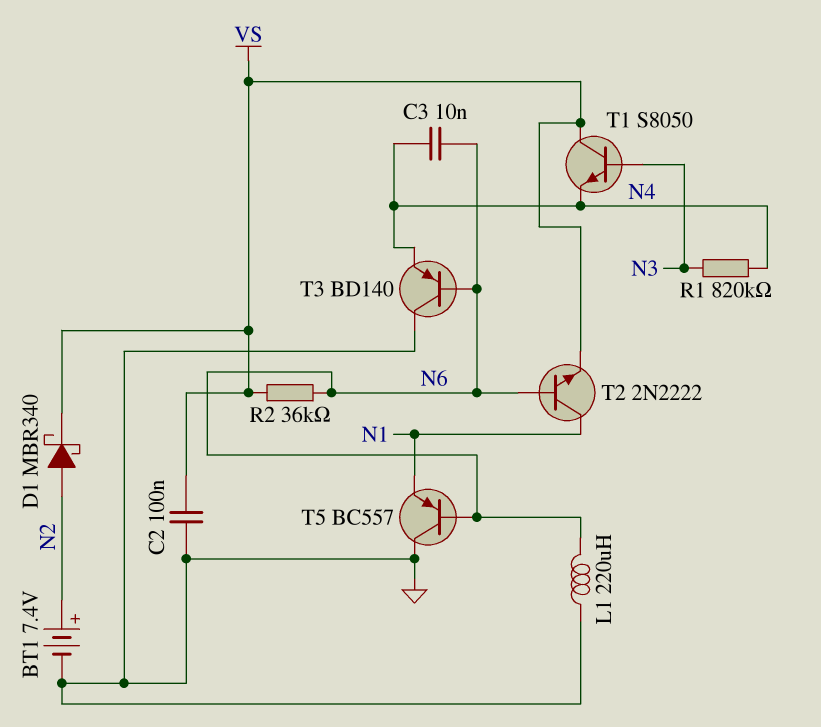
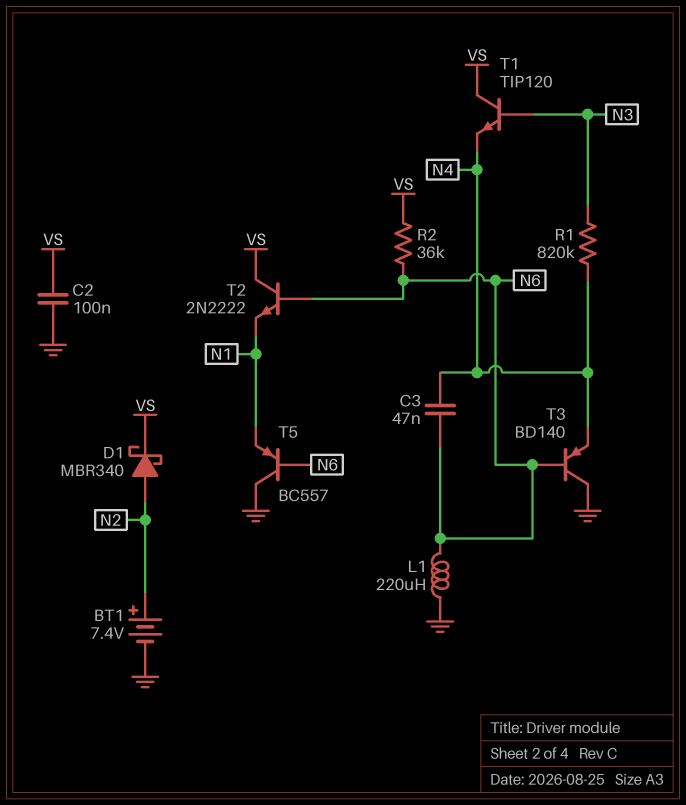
C3: 10nF (N4, N6) -> 47nF (N4, N6)
T1: NPN S8050 (B N3, C VS, E N4) -> NPN TIP120 (B N3, C VS, E N4)
T2: NPN 2N2222 (B N6, C N1, E VS) -> NPN 2N2222 (B N6, C VS, E N1)

